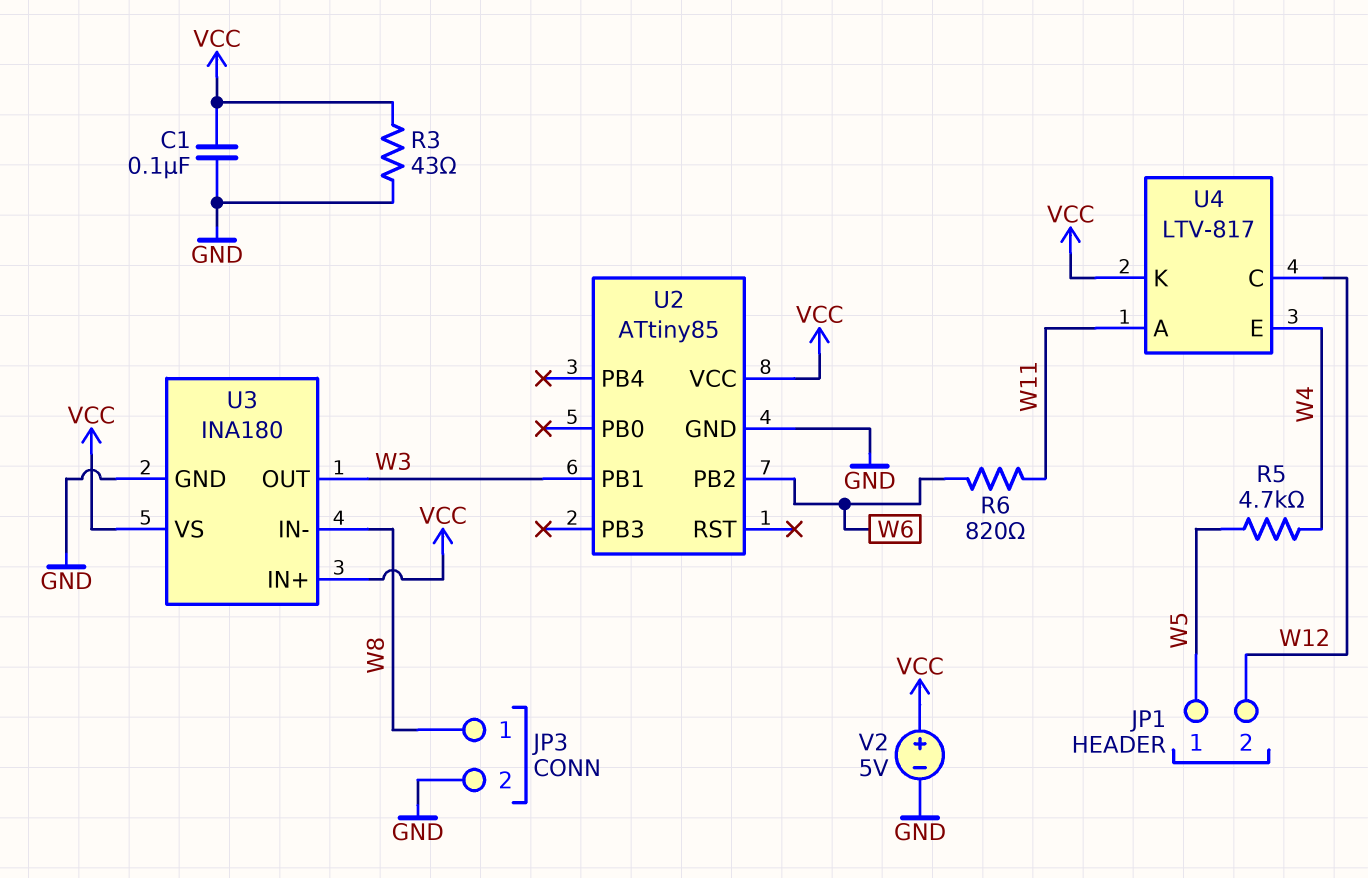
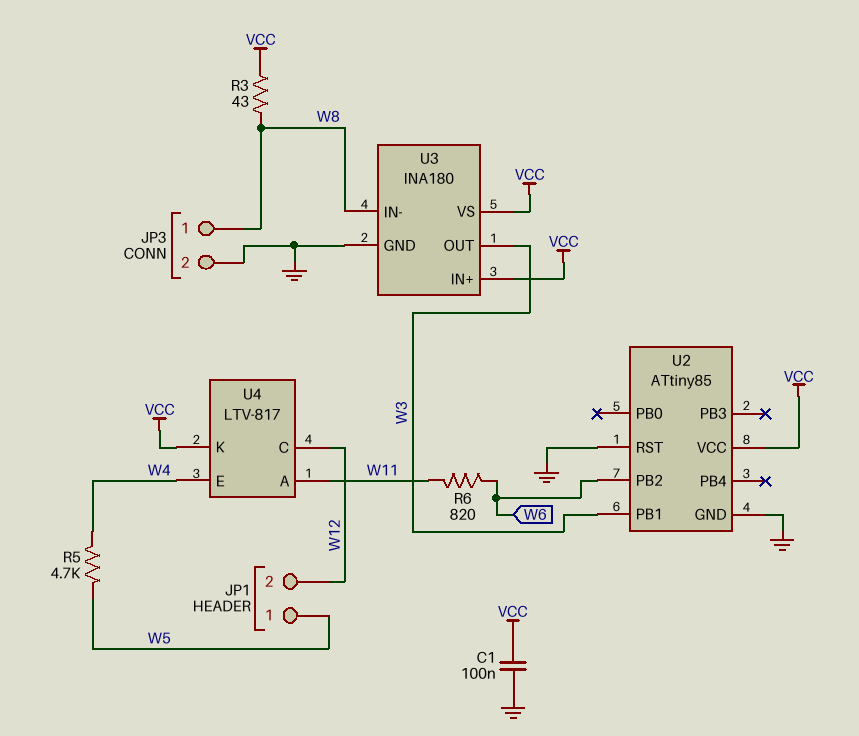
R3: 43 (GND, VCC) -> 43 (VCC, W8)
U2 pin RST: none -> GND
V2: 5V (plus VCC, minus GND) -> none

